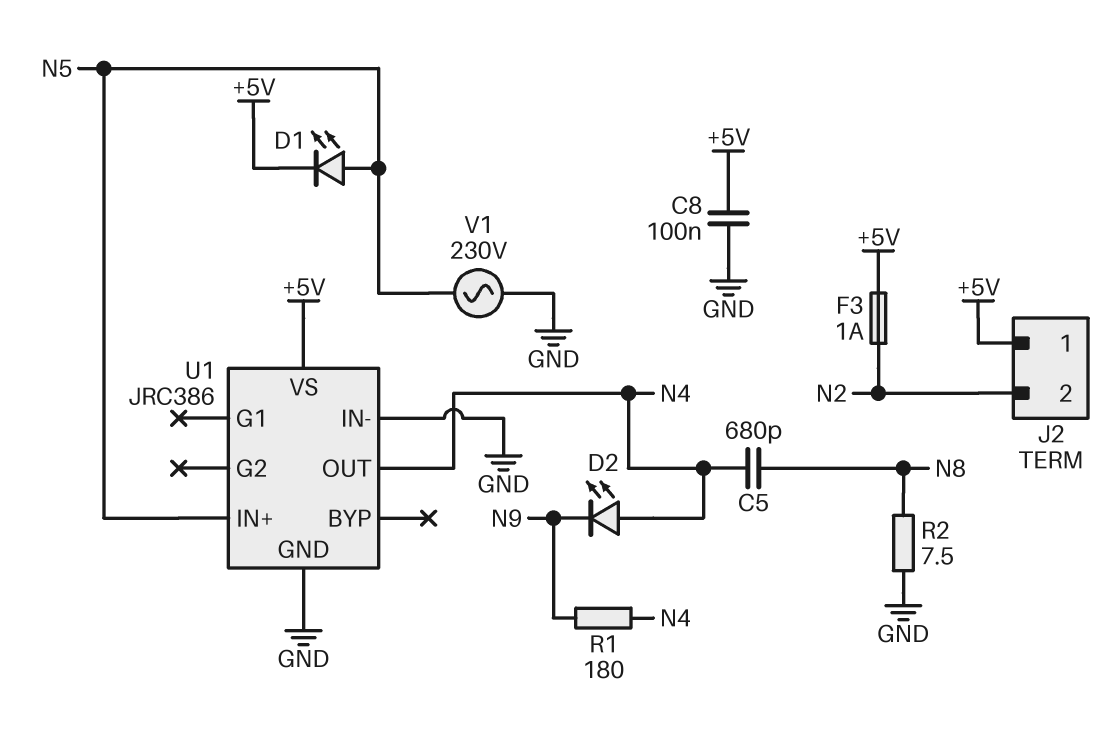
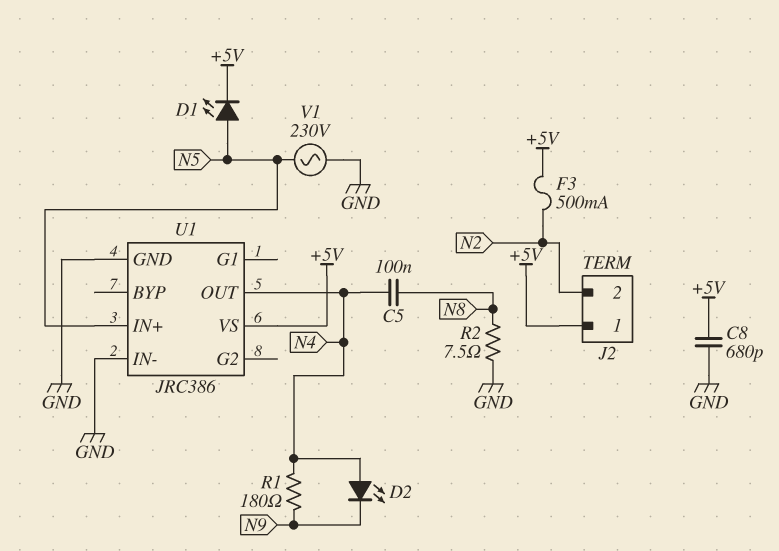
C5: 680pF (N4, N8) -> 100nF (N4, N8)
C8: 100nF (+5V, GND) -> 680pF (+5V, GND)
F3: 1A (+5V, N2) -> 500mA (+5V, N2)

